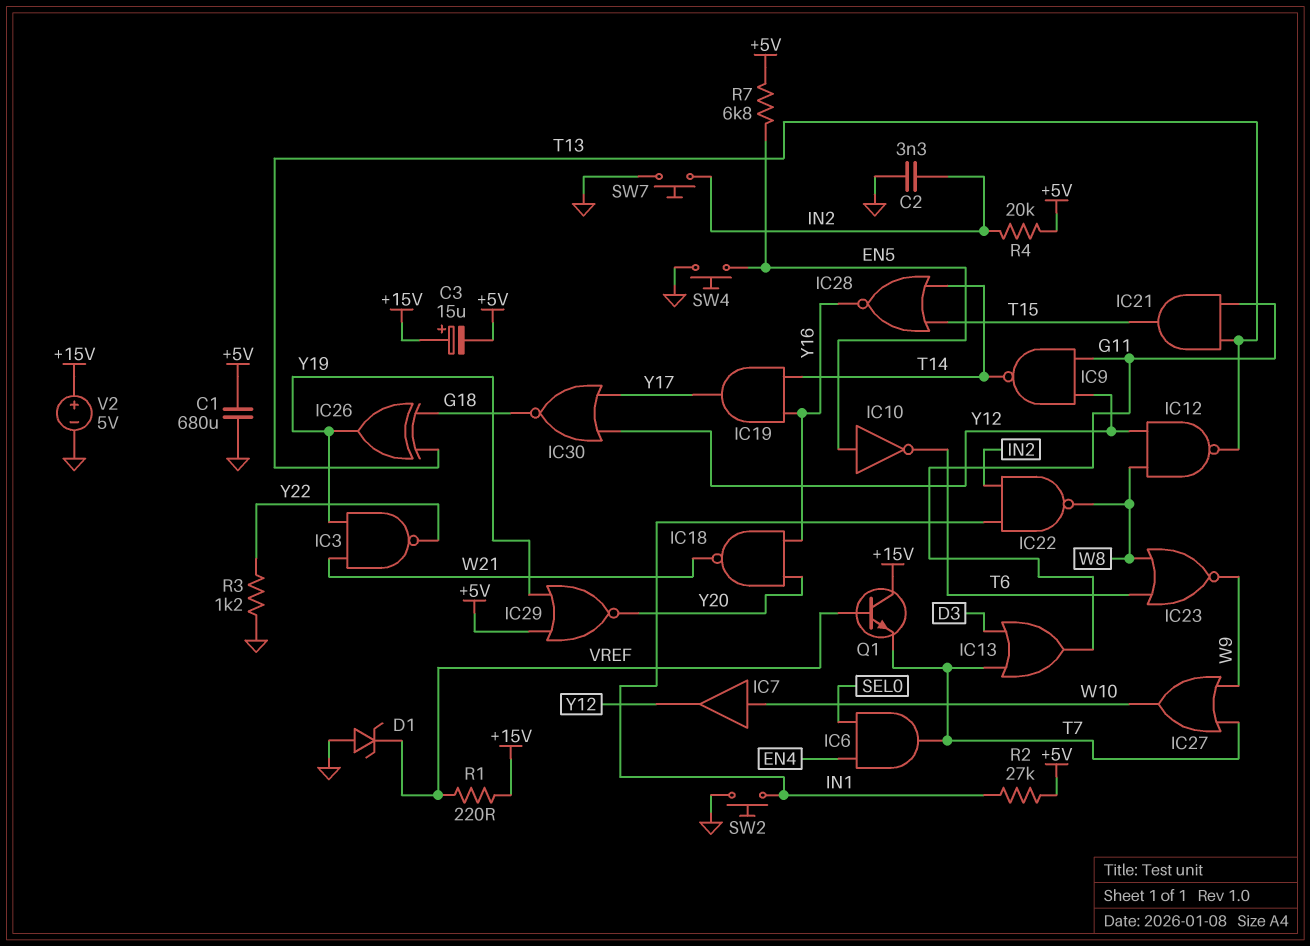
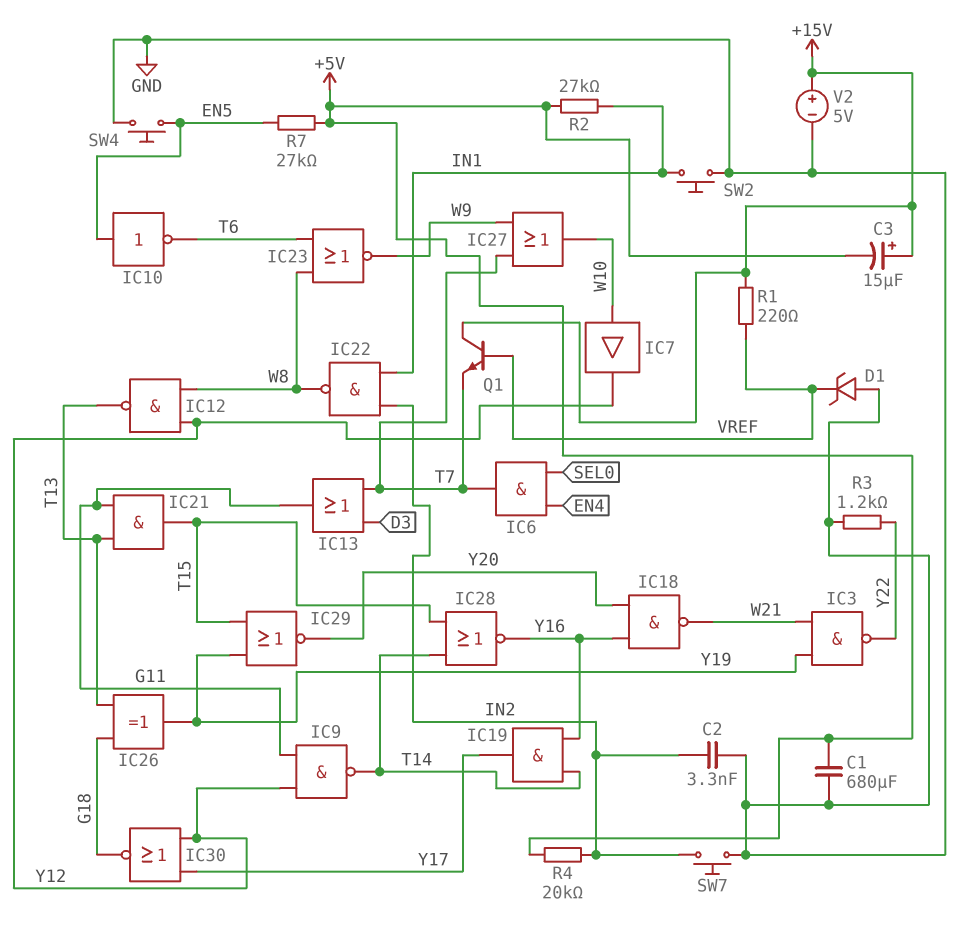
IC29: NOR (in +5V, in Y19, out Y20) -> NOR (in T15, in Y19, out Y20)
R7: 6.8k (+5V, EN5) -> 27k (+5V, EN5)

